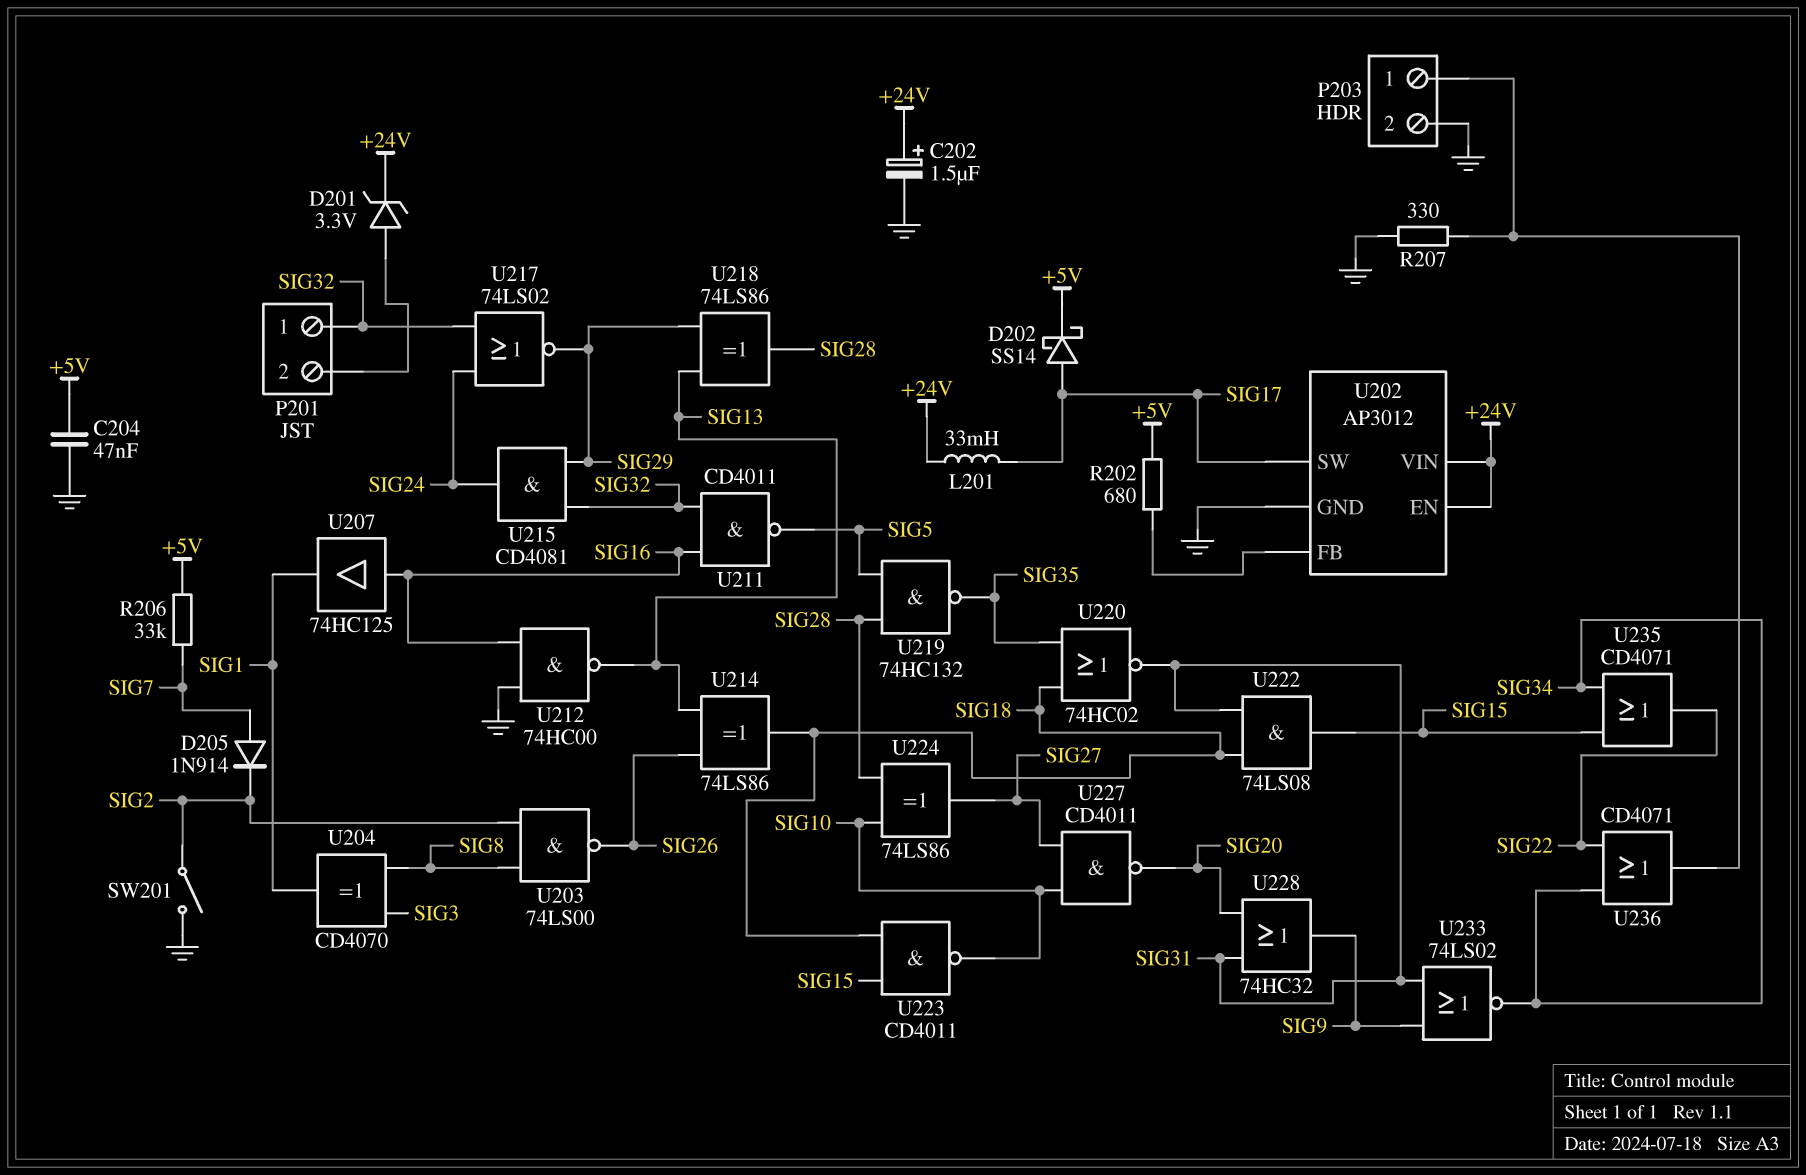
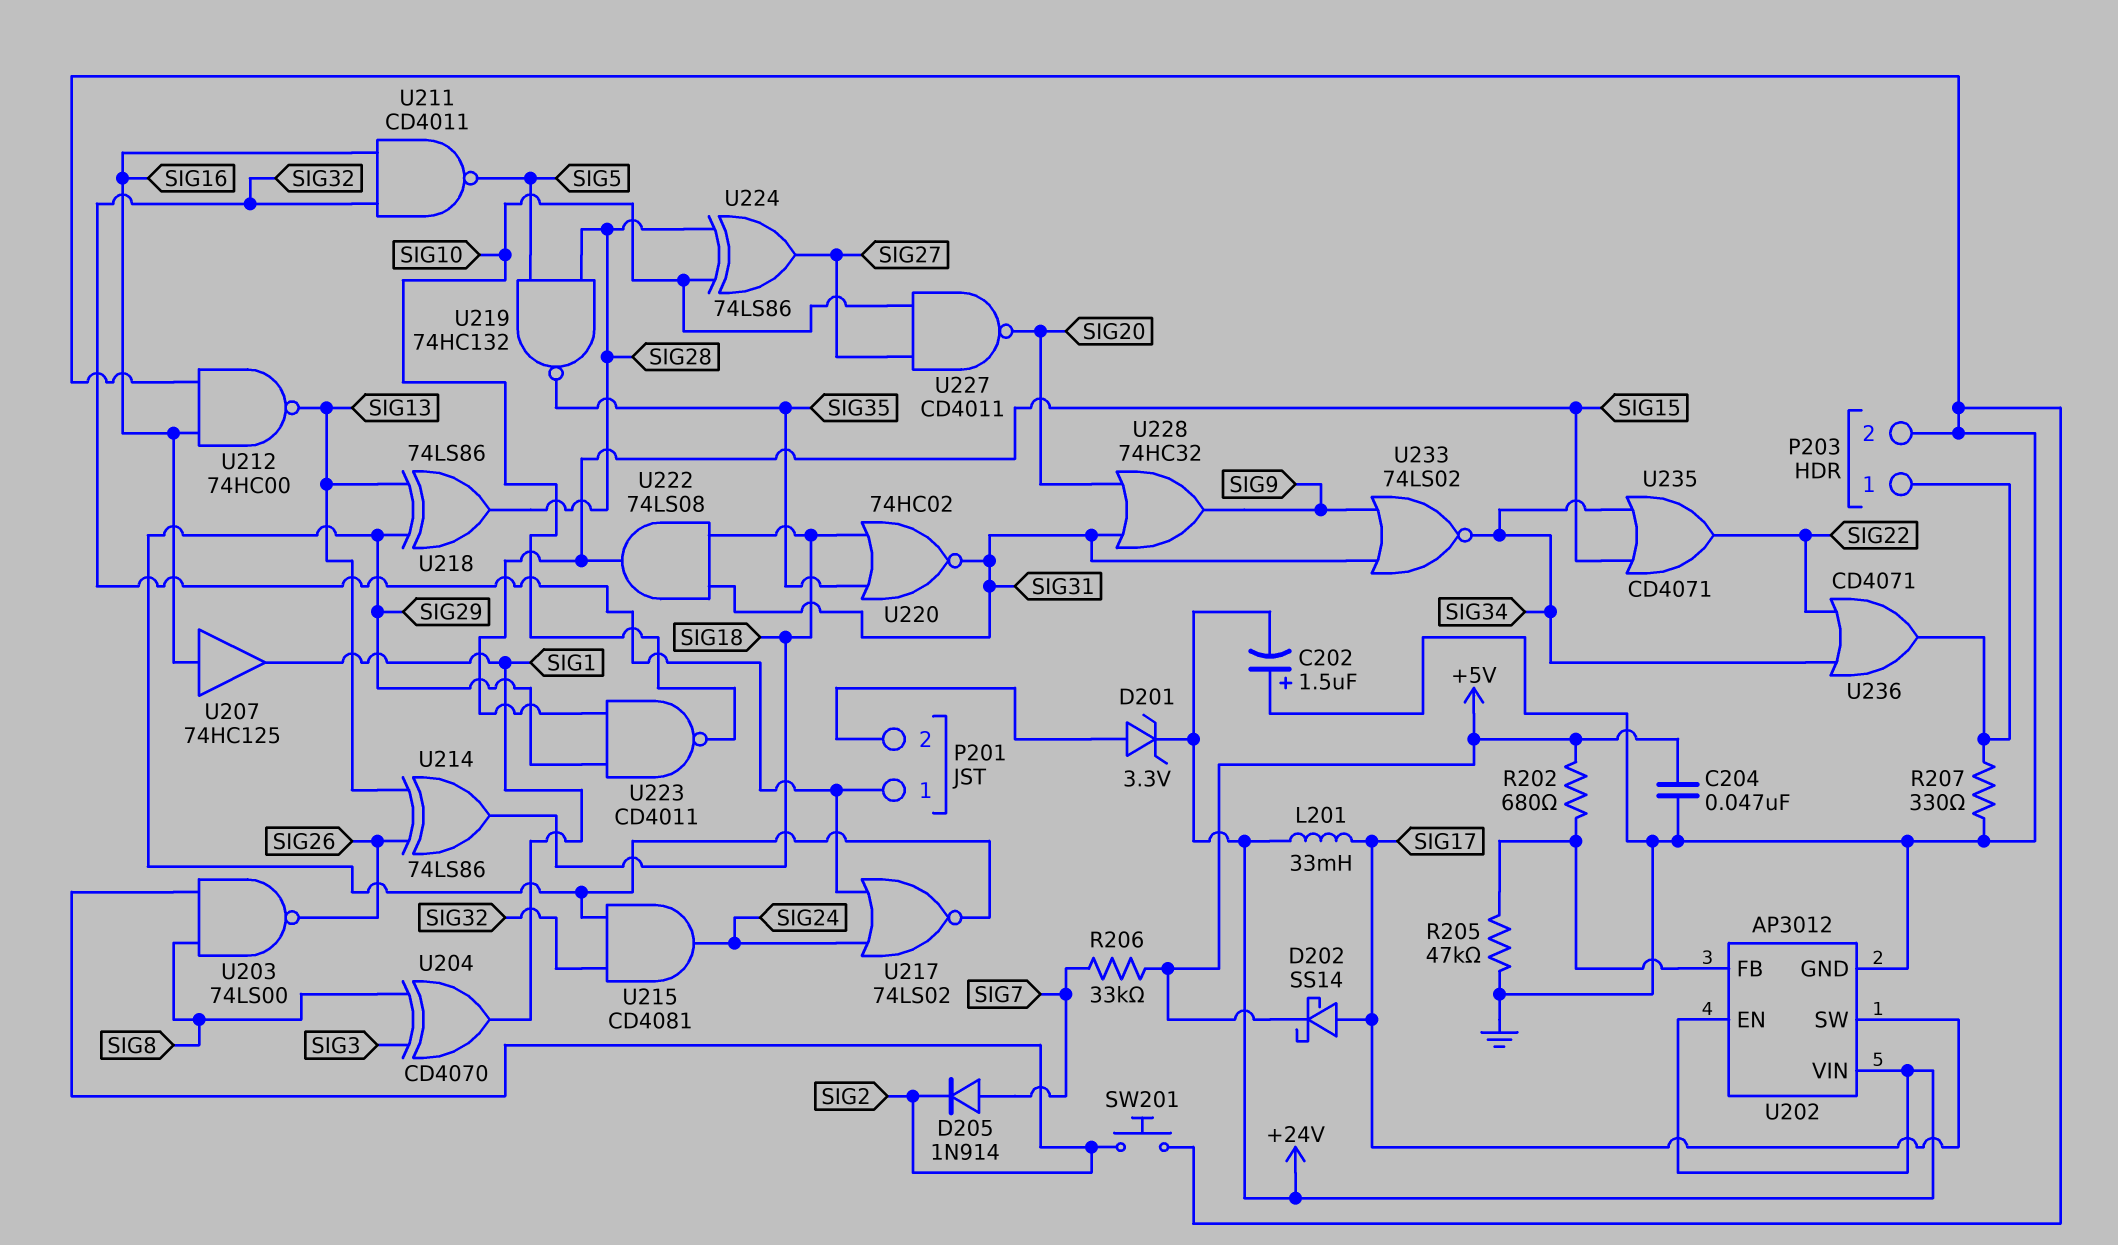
C202: 1.5uF (plus +24V, minus GND) -> 1.5uF (plus GND, minus +24V)
R205: none -> 47k (GND, U202/FB)
SW201: switch (GND, SIG2) -> button (GND, SIG2)
U223: NAND CD4011 (in SIG15, in SIG18, out SIG10) -> NAND CD4011 (in SIG15, in SIG29, out SIG10)

